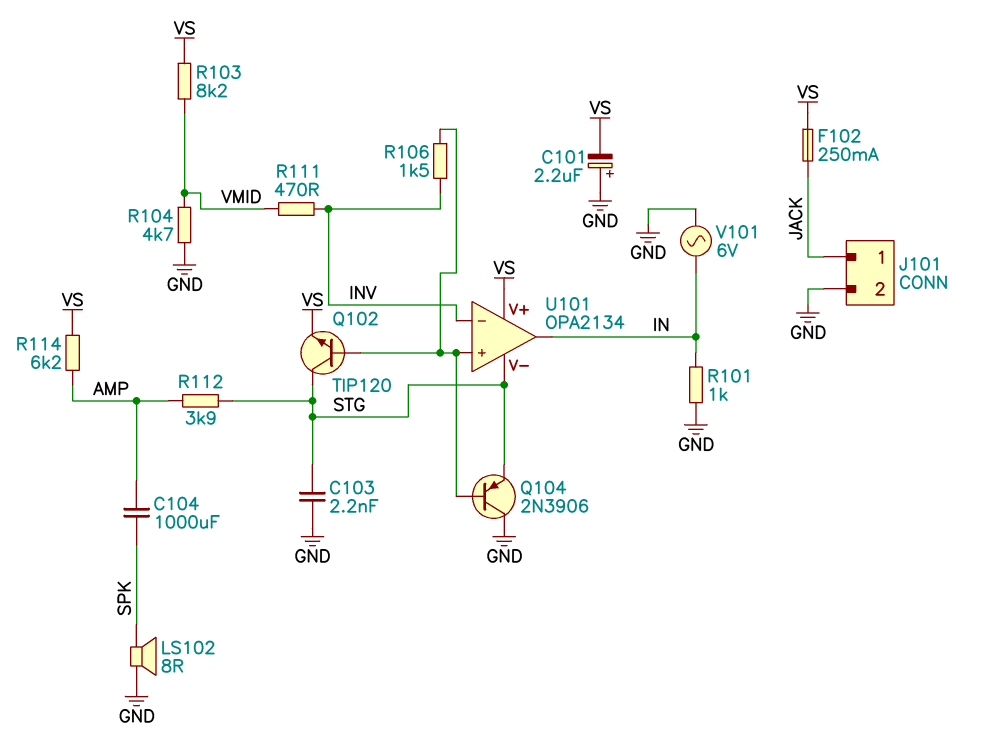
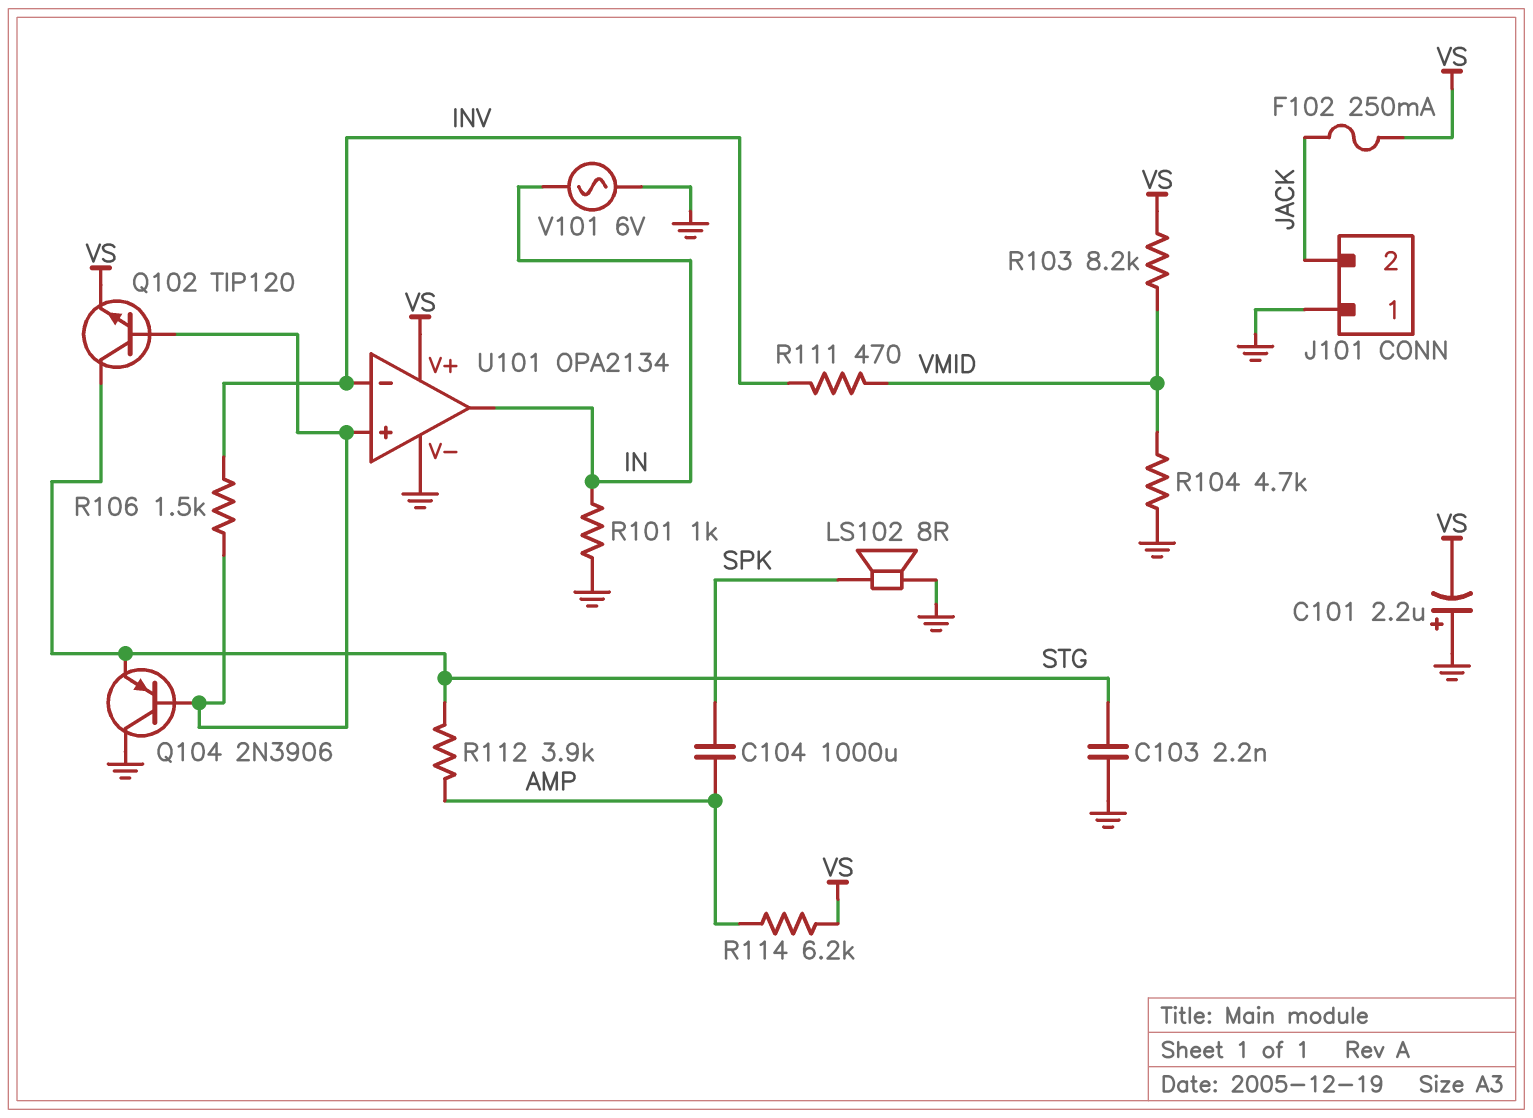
J101 pin 1: JACK -> GND
J101 pin 2: GND -> JACK
U101 pin V-: STG -> GND

